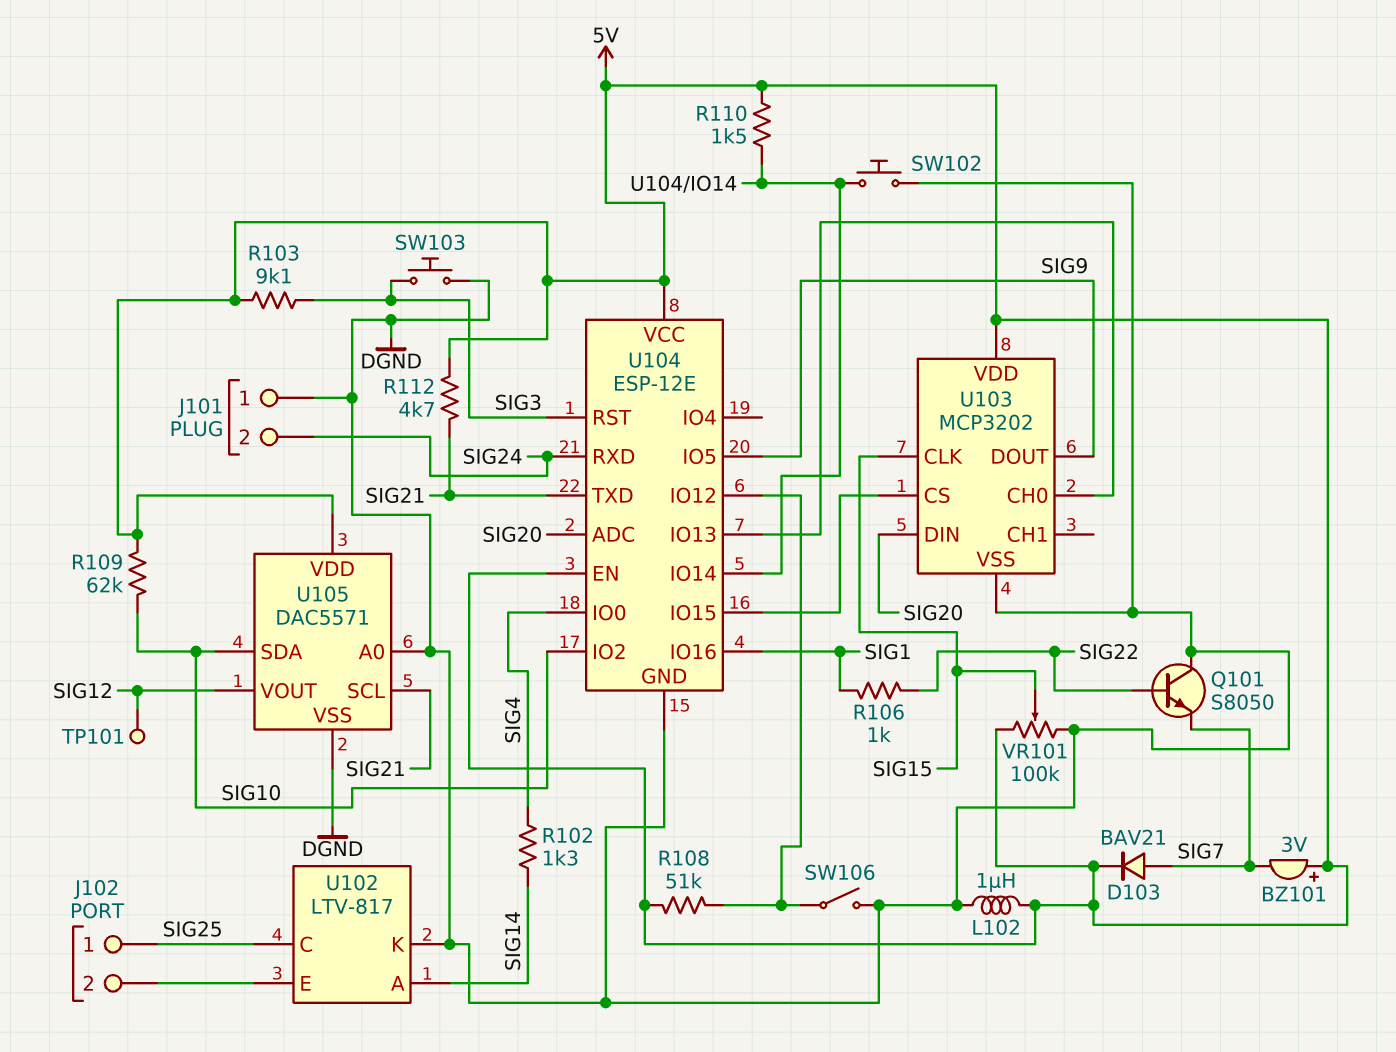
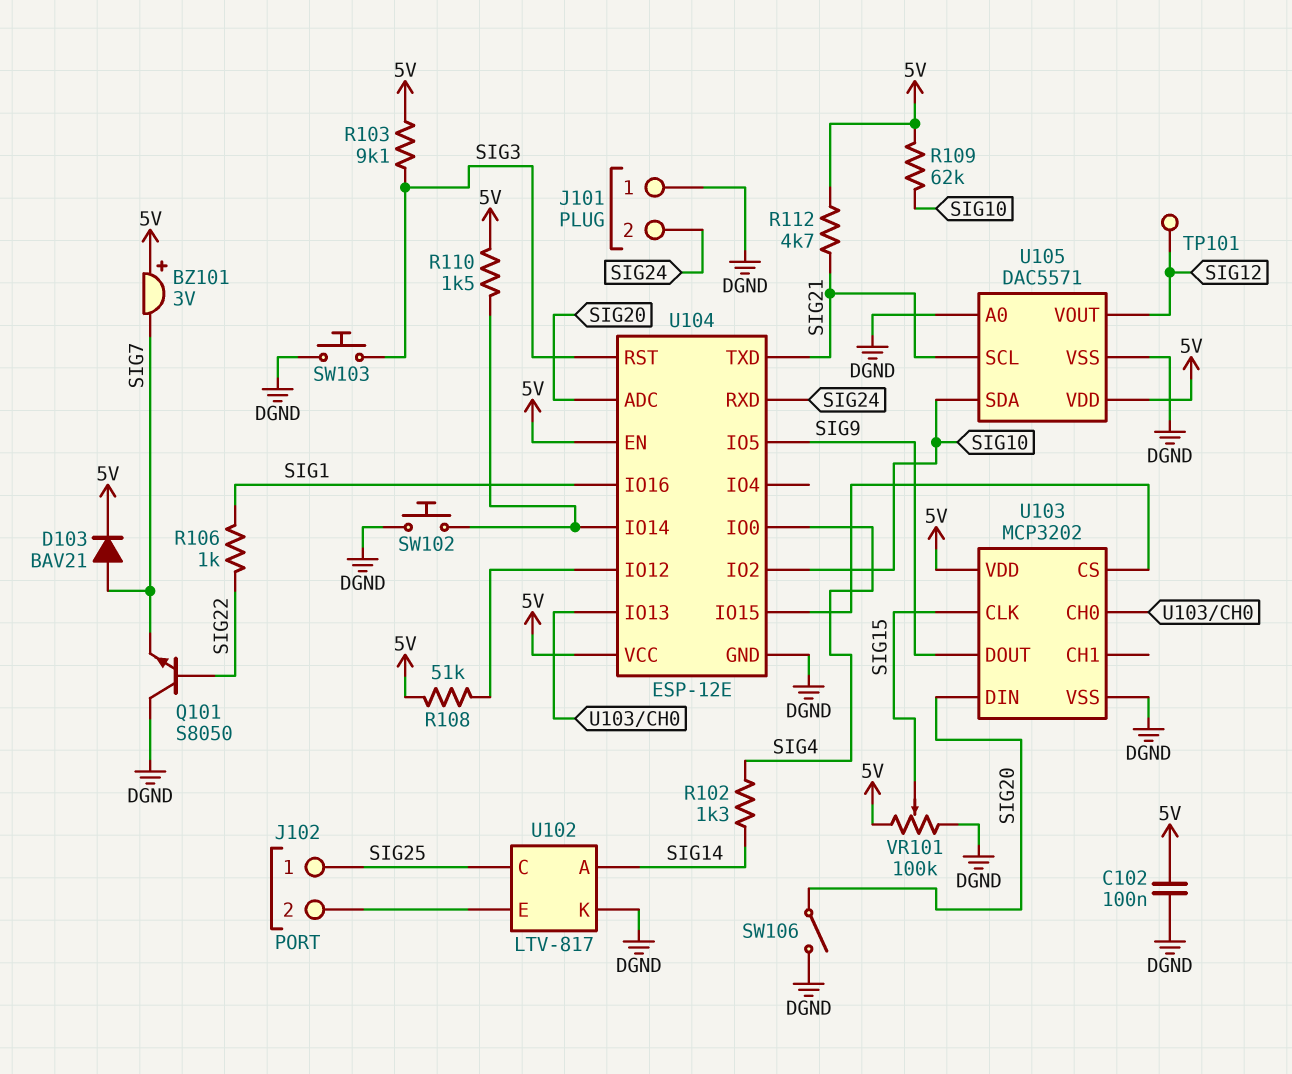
C102: none -> 100nF (5V, DGND)
L102: 1uH (5V, DGND) -> none
SW106: switch (DGND, U104/IO12) -> switch (DGND, SIG20)

